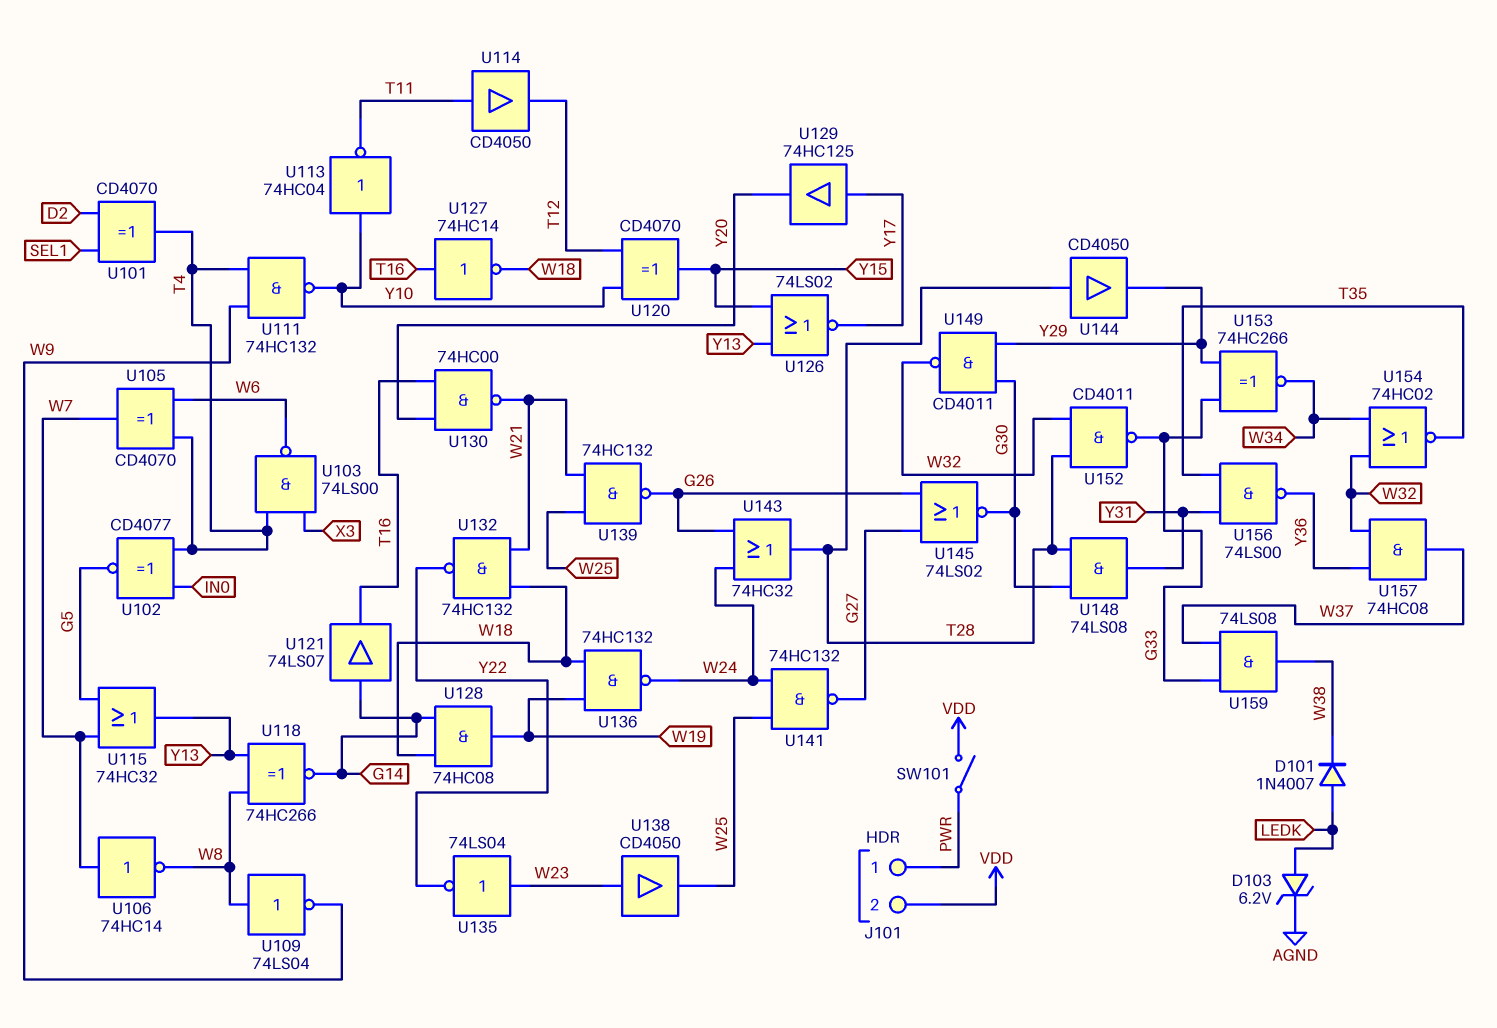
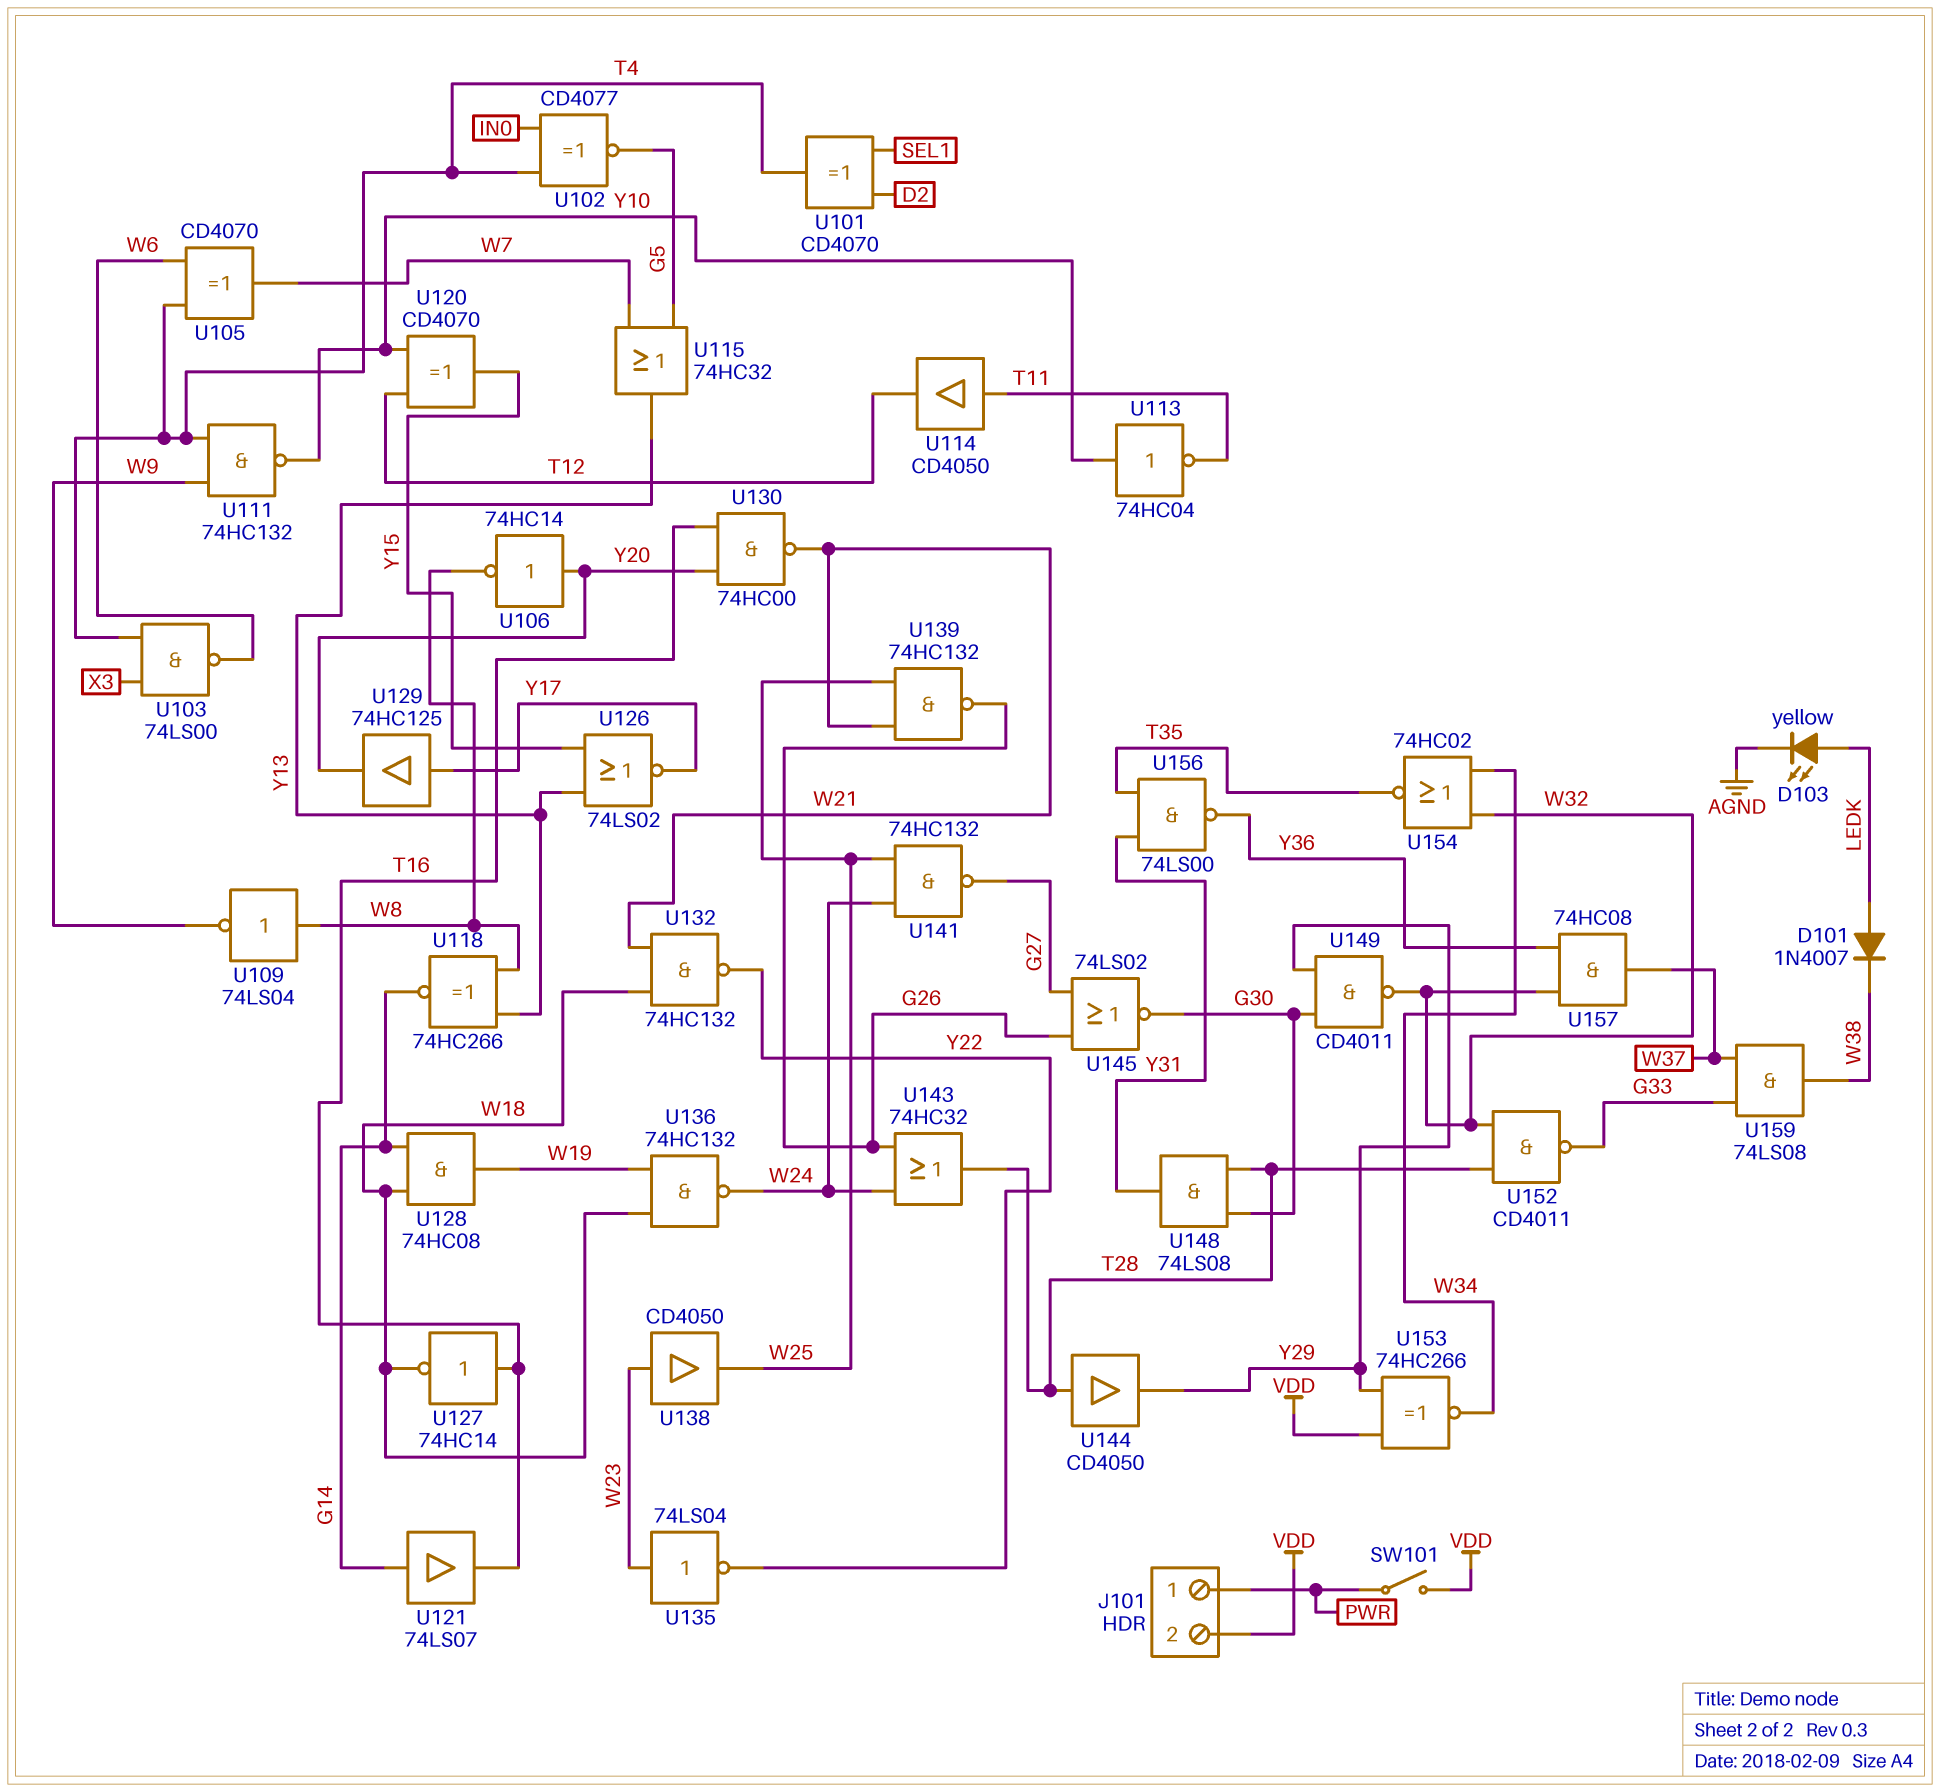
D103: zener 6.2V (A LEDK, K AGND) -> LED yellow (A LEDK, K AGND)
U106: NOT 74HC14 (in W7, out W8) -> NOT 74HC14 (in Y20, out W8)
U153: XNOR 74HC266 (in G33, in Y29, out W34) -> XNOR 74HC266 (in VDD, in Y29, out W34)

